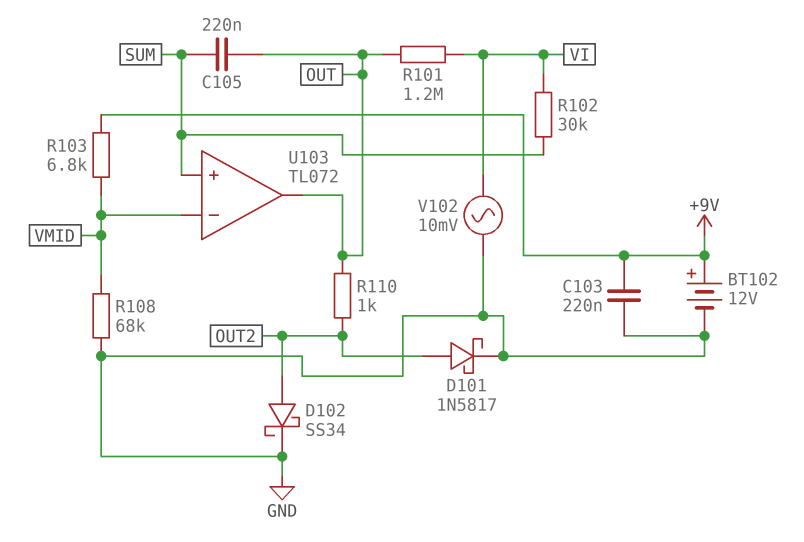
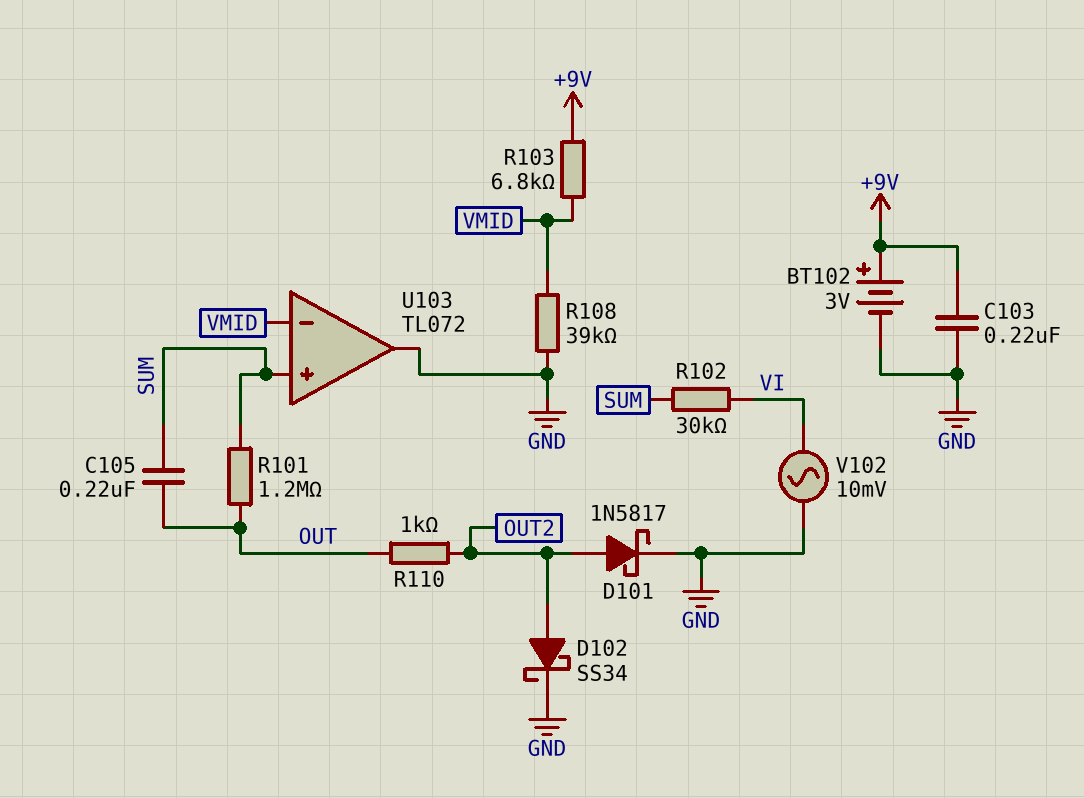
BT102: 12V (plus +9V, minus GND) -> 3V (plus +9V, minus GND)
R101: 1.2M (OUT, VI) -> 1.2M (OUT, SUM)
R108: 68k (GND, VMID) -> 39k (GND, VMID)
U103 pin out: OUT -> GND

